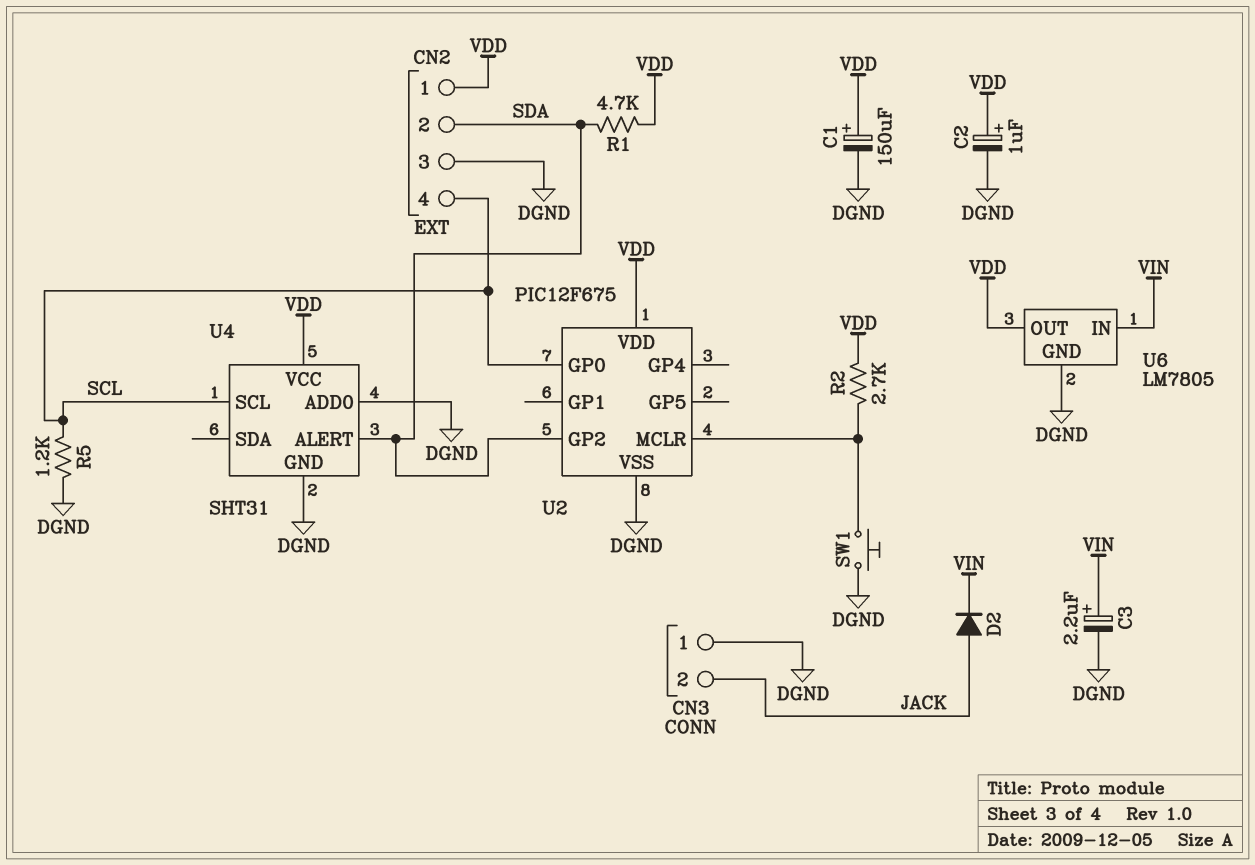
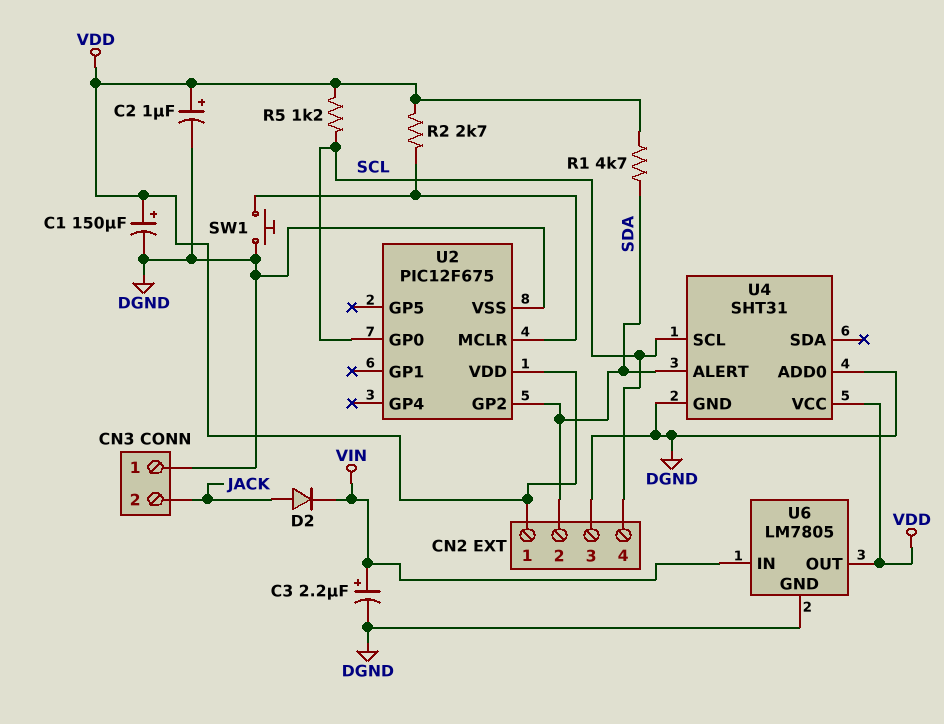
R5: 1.2k (DGND, SCL) -> 1.2k (SCL, VDD)

